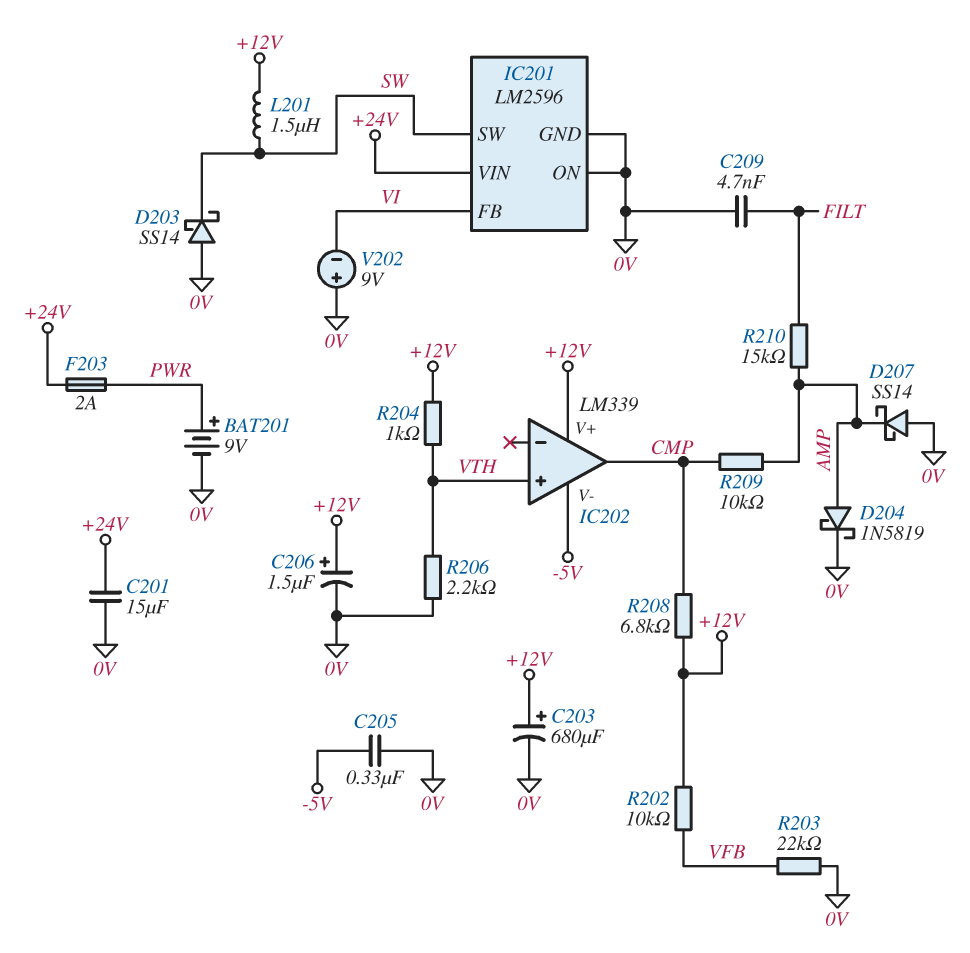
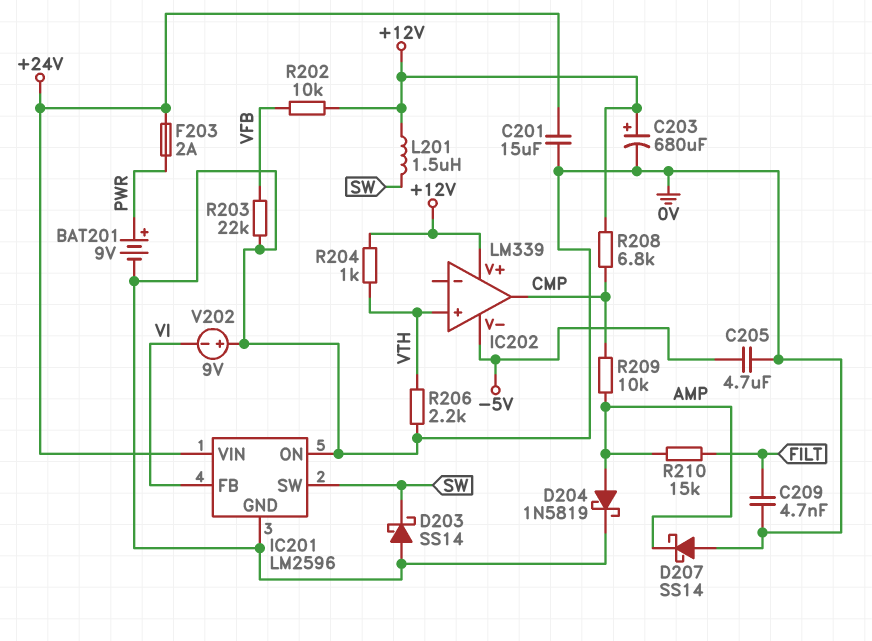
C205: 330nF (-5V, 0V) -> 4.7uF (-5V, 0V)
C206: 1.5uF (plus +12V, minus 0V) -> none

